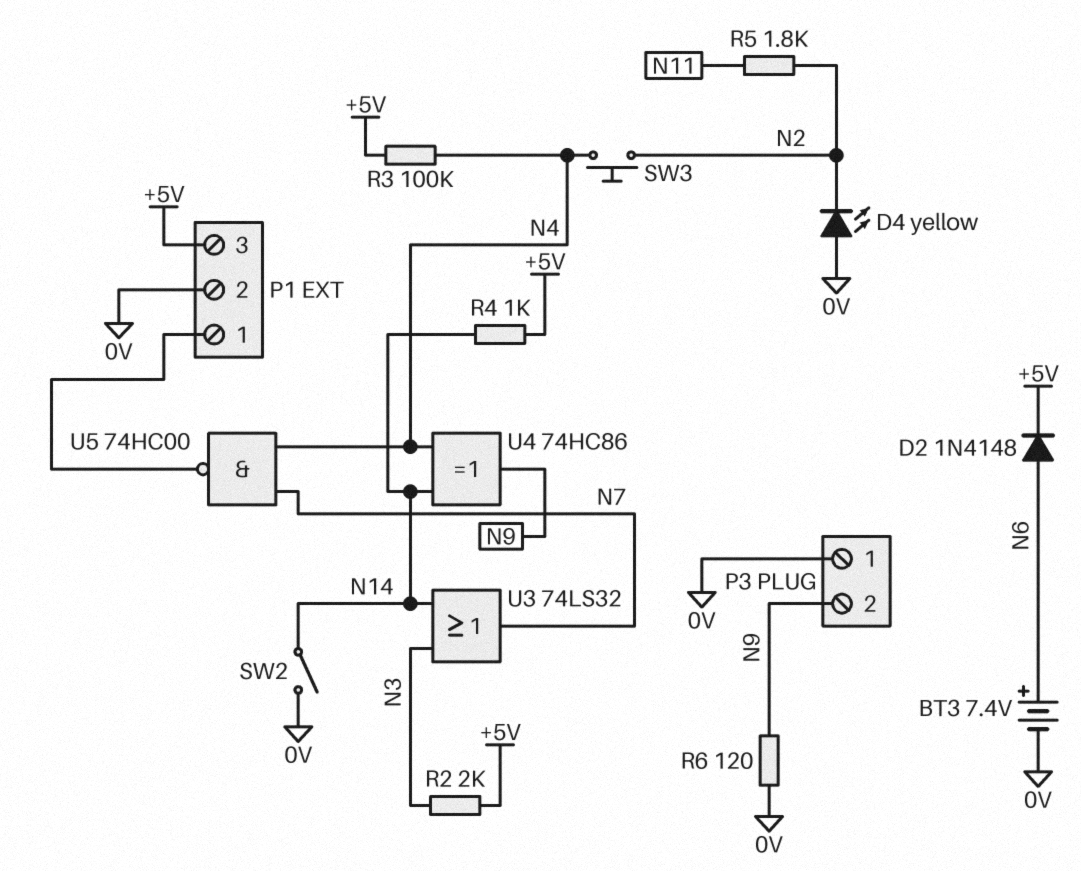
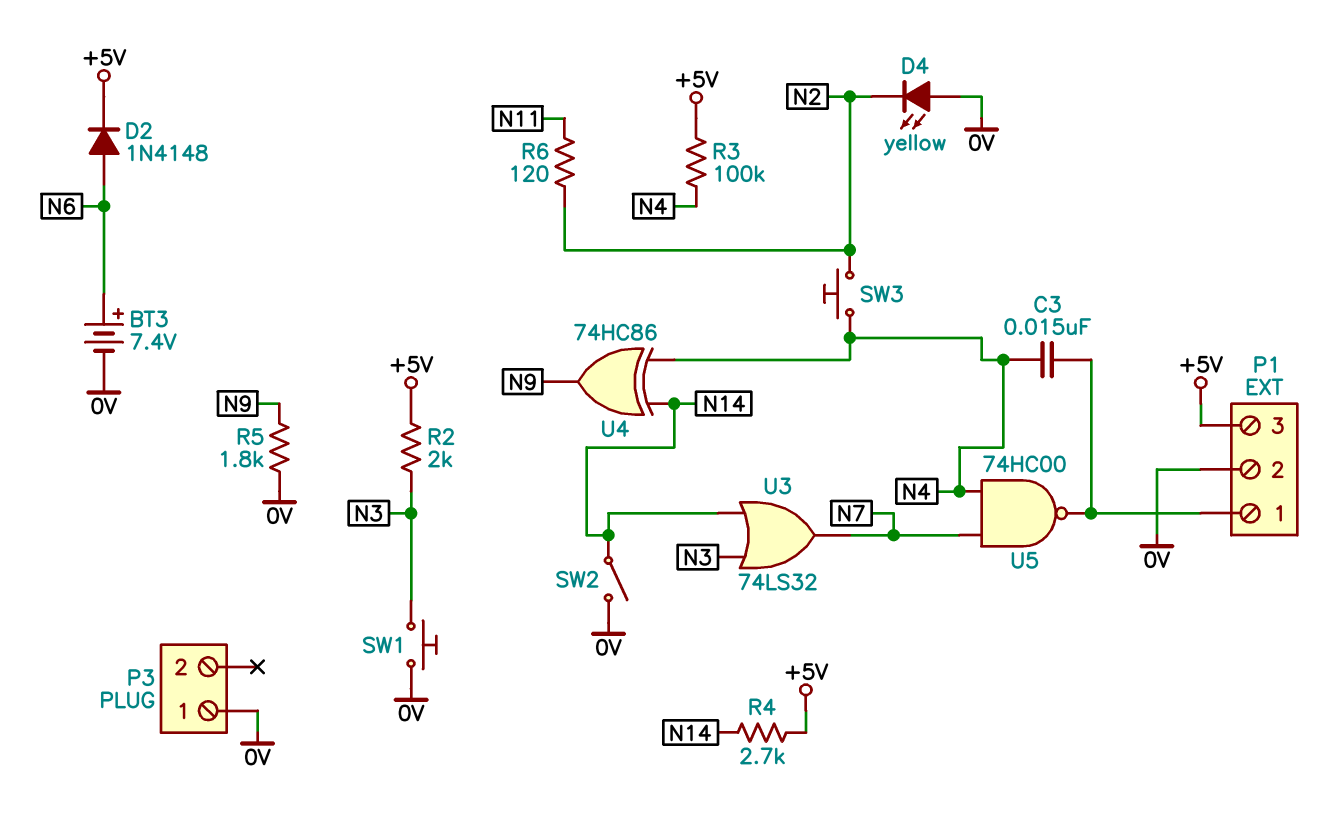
C3: none -> 15nF (N4, P1/1)
P3 pin 2: N9 -> none
R4: 1k (+5V, N14) -> 2.7k (+5V, N14)
R5: 1.8k (N2, N11) -> 1.8k (0V, N9)
R6: 120 (0V, N9) -> 120 (N2, N11)
SW1: none -> button (0V, N3)

